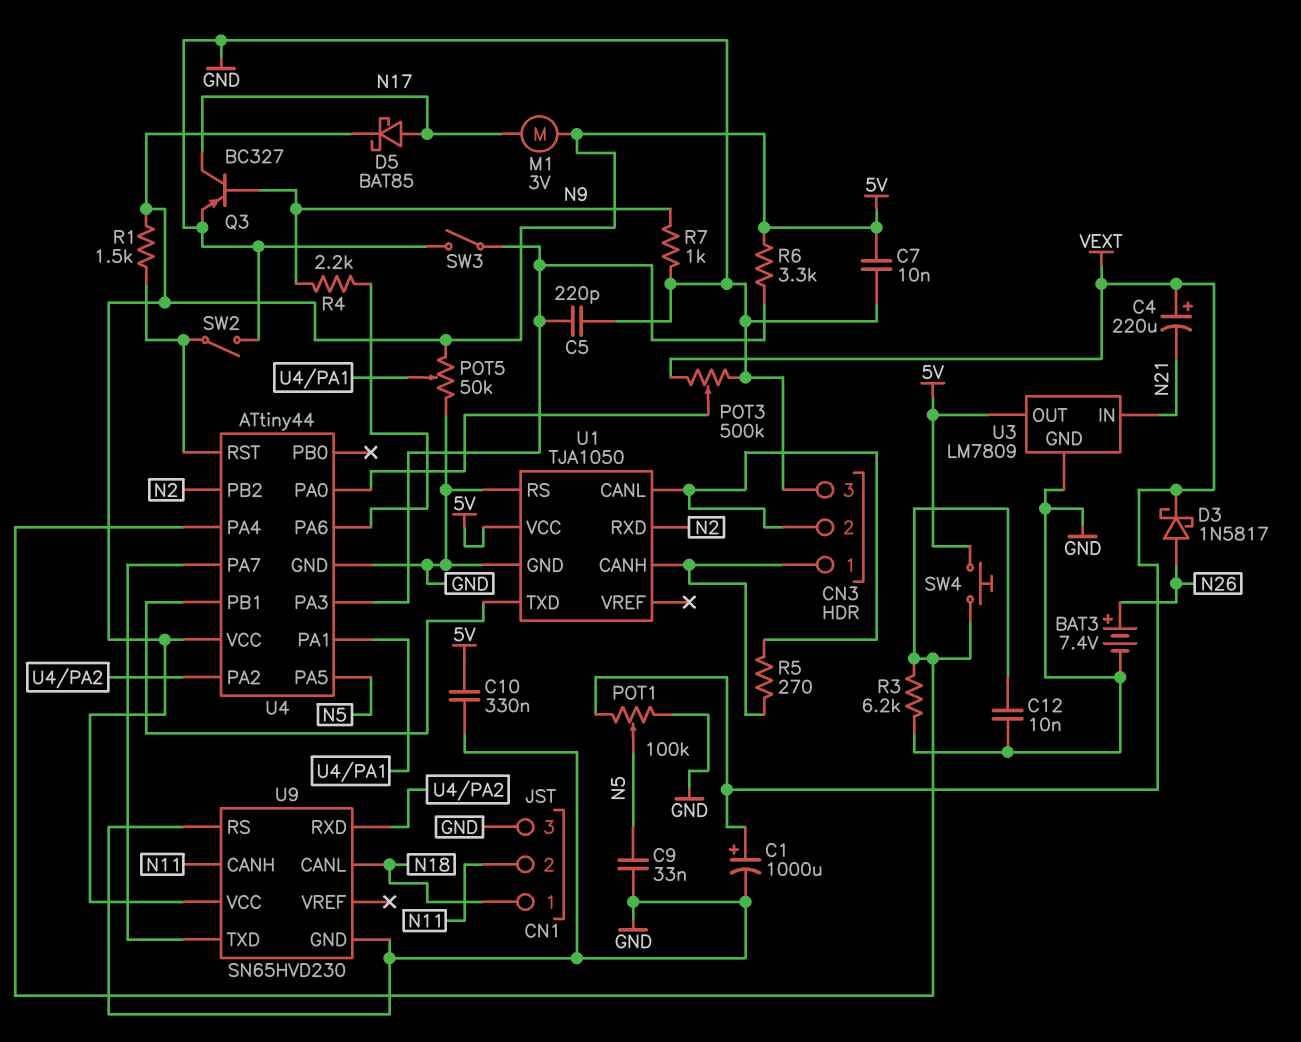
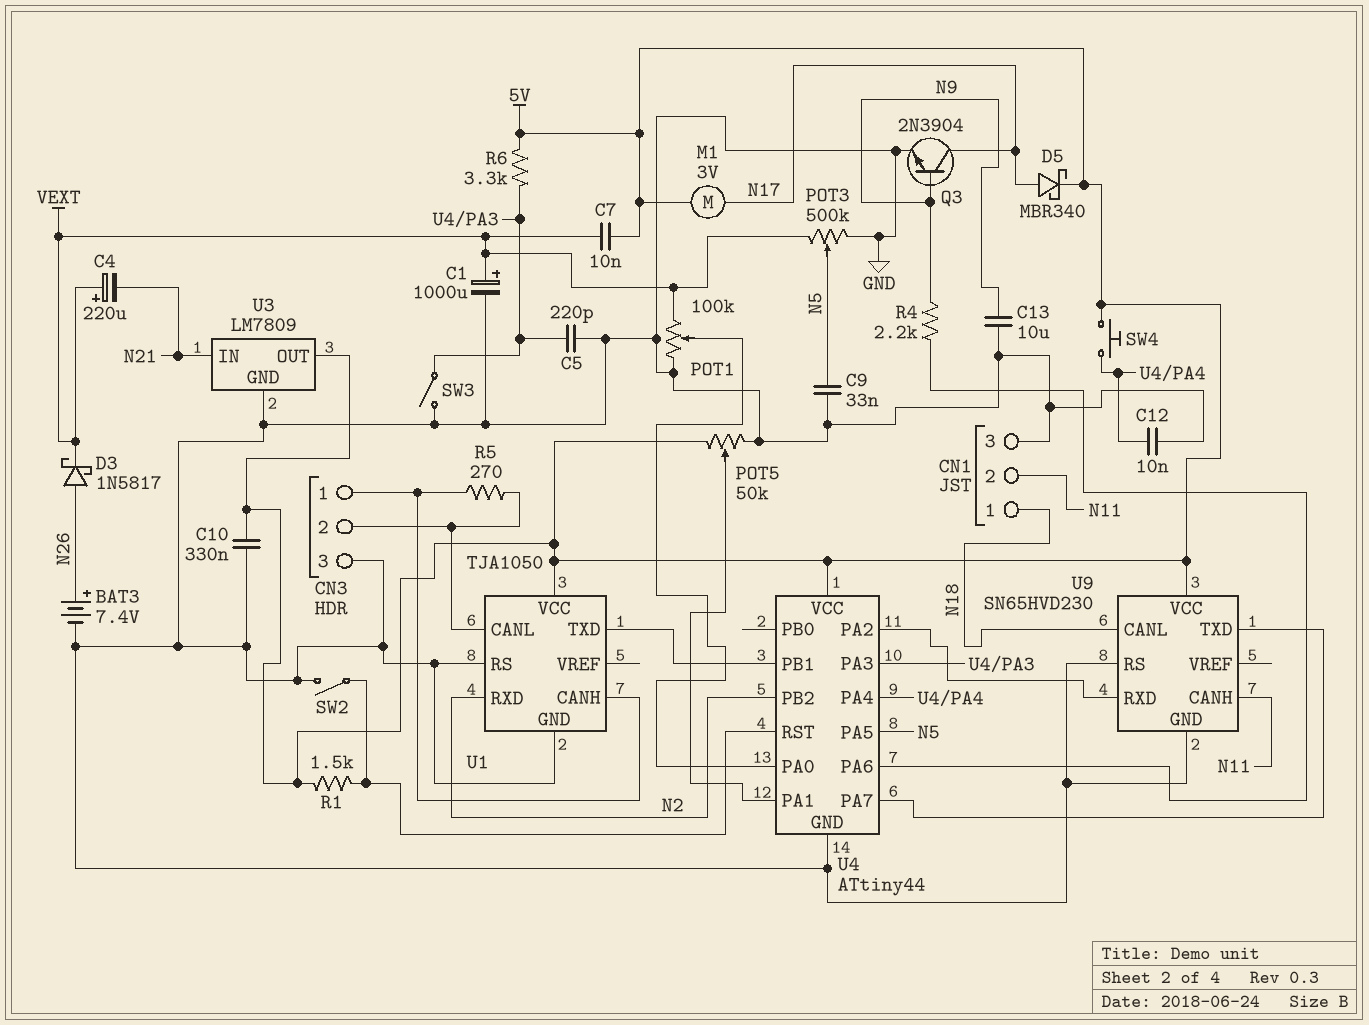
C7: 10nF (5V, GND) -> 10nF (5V, VEXT)
C13: none -> 10uF (GND, N9)
D5: schottky BAT85 (A N17, K 5V) -> schottky MBR340 (A N17, K 5V)
POT1: 100k (GND, VEXT, wiper N5) -> 100k (GND, VEXT, wiper U4/PA0)
POT3: 500k (GND, VEXT, wiper U4/PA0) -> 500k (GND, VEXT, wiper N5)
Q3: PNP BC327 (B N9, C N17, E GND) -> NPN 2N3904 (B N9, C N17, E GND)
R3: 6.2k (GND, U4/PA4) -> none
R7: 1k (GND, N9) -> none

